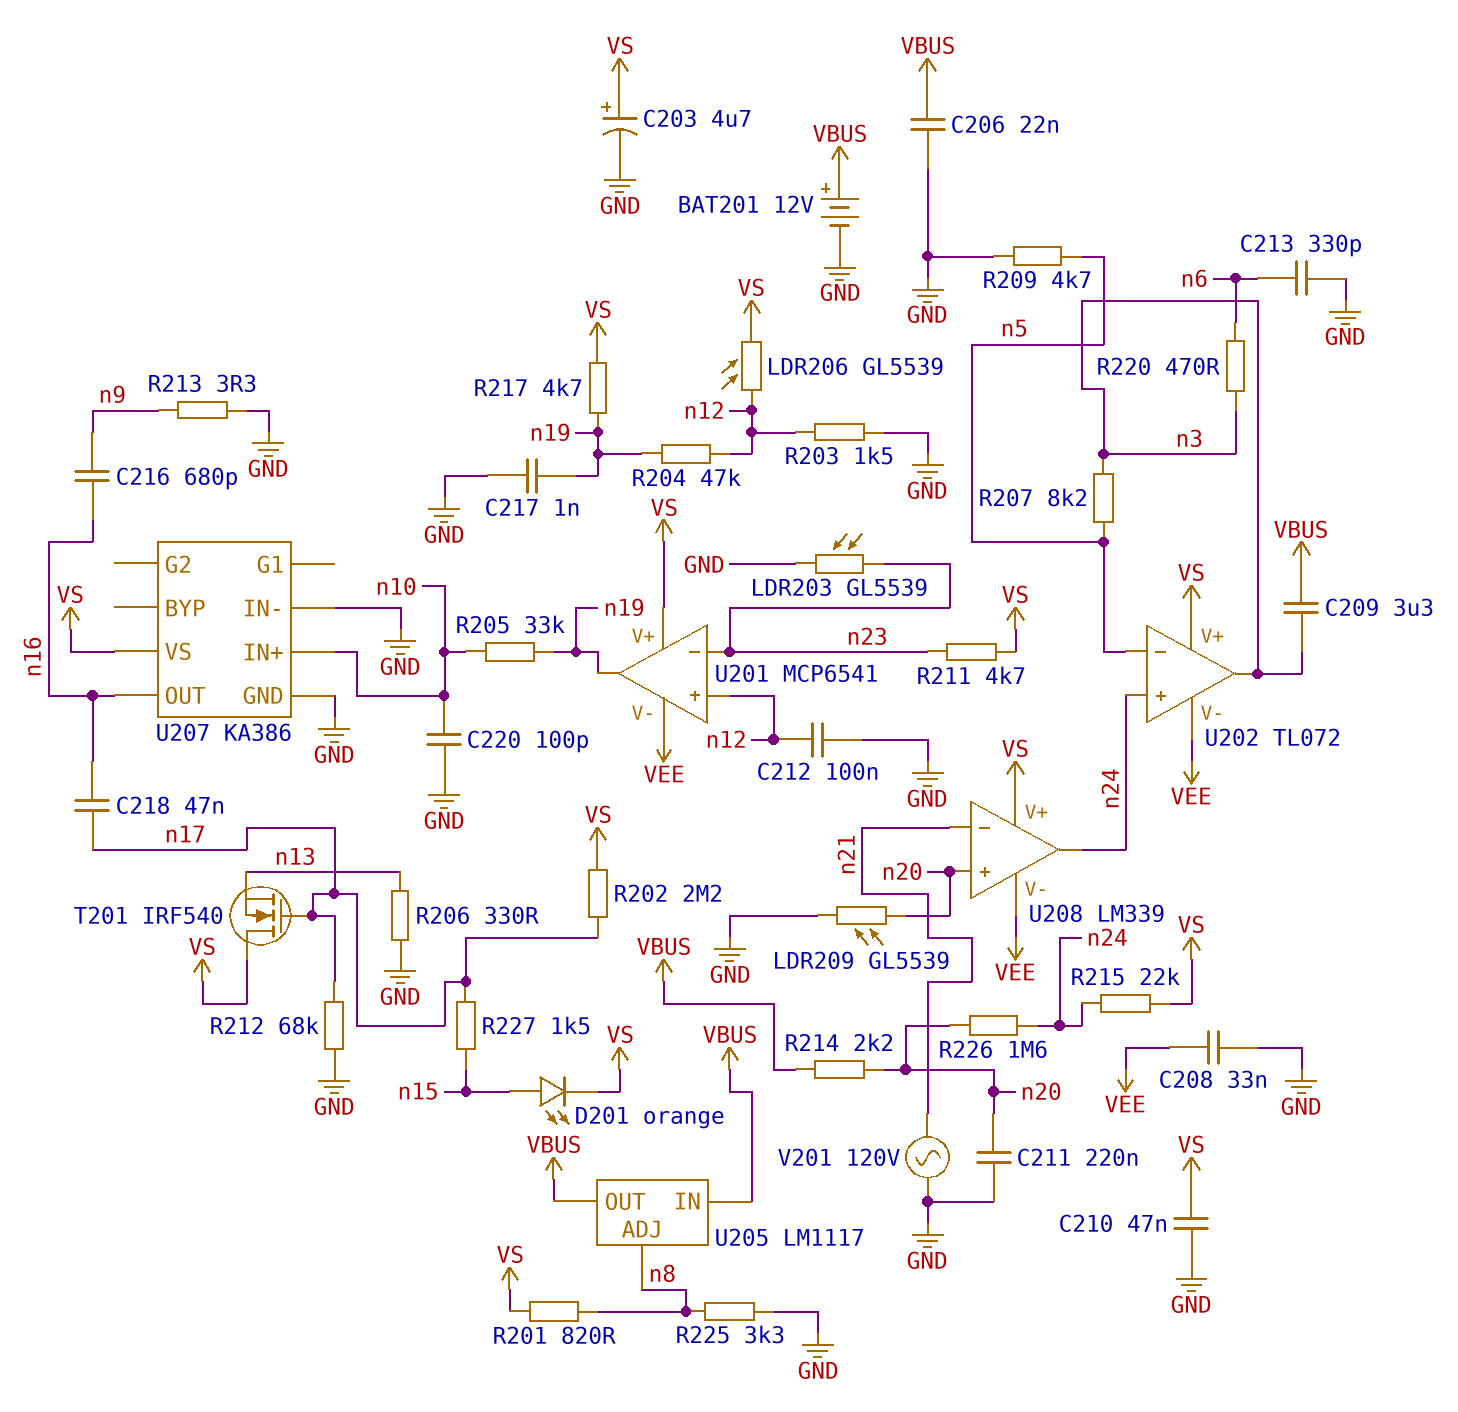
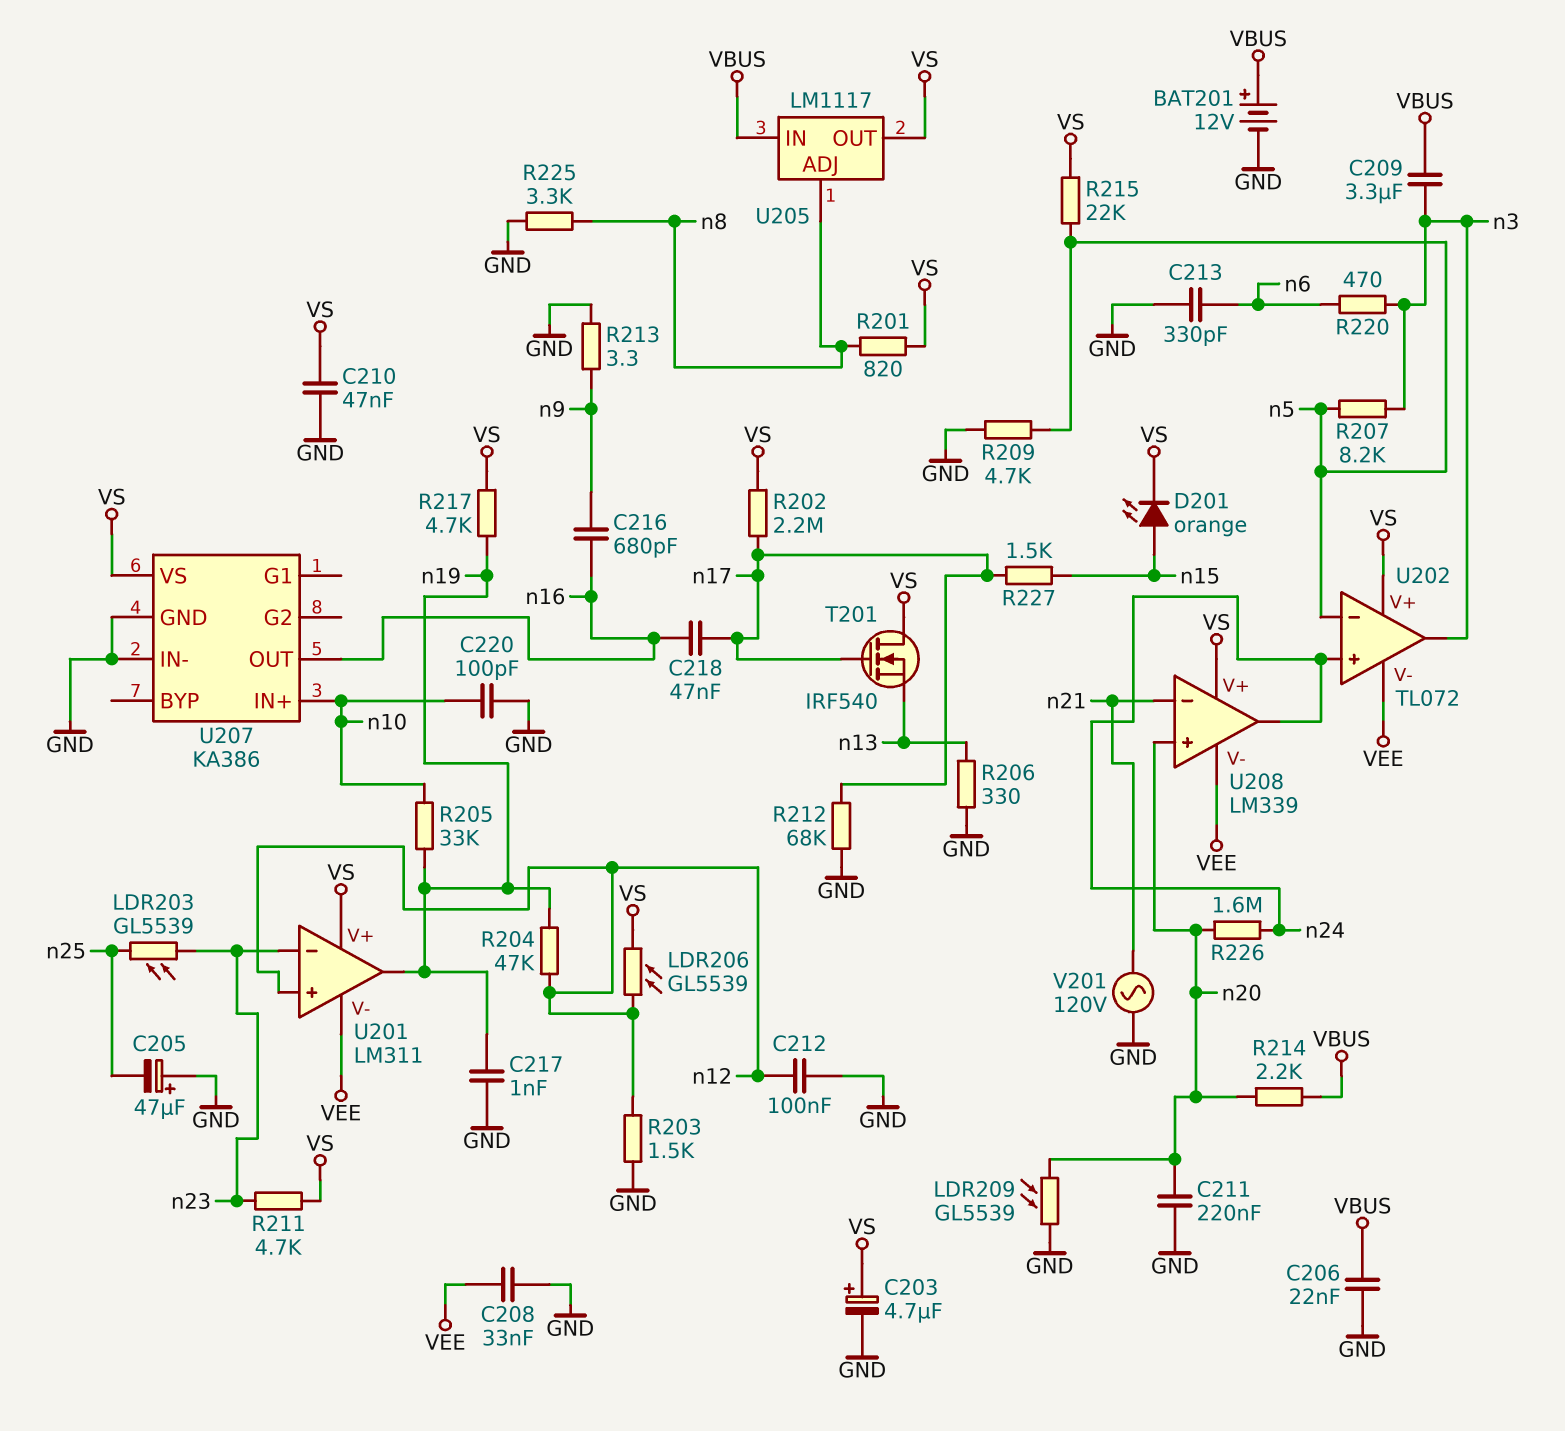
C205: none -> 47uF (plus GND, minus n25)
LDR203: GL5539 (GND, n23) -> GL5539 (n23, n25)
R215: 22k (VS, n24) -> 22k (VS, n5)
U201: MCP6541 -> LM311
U205 pin OUT: VBUS -> VS

